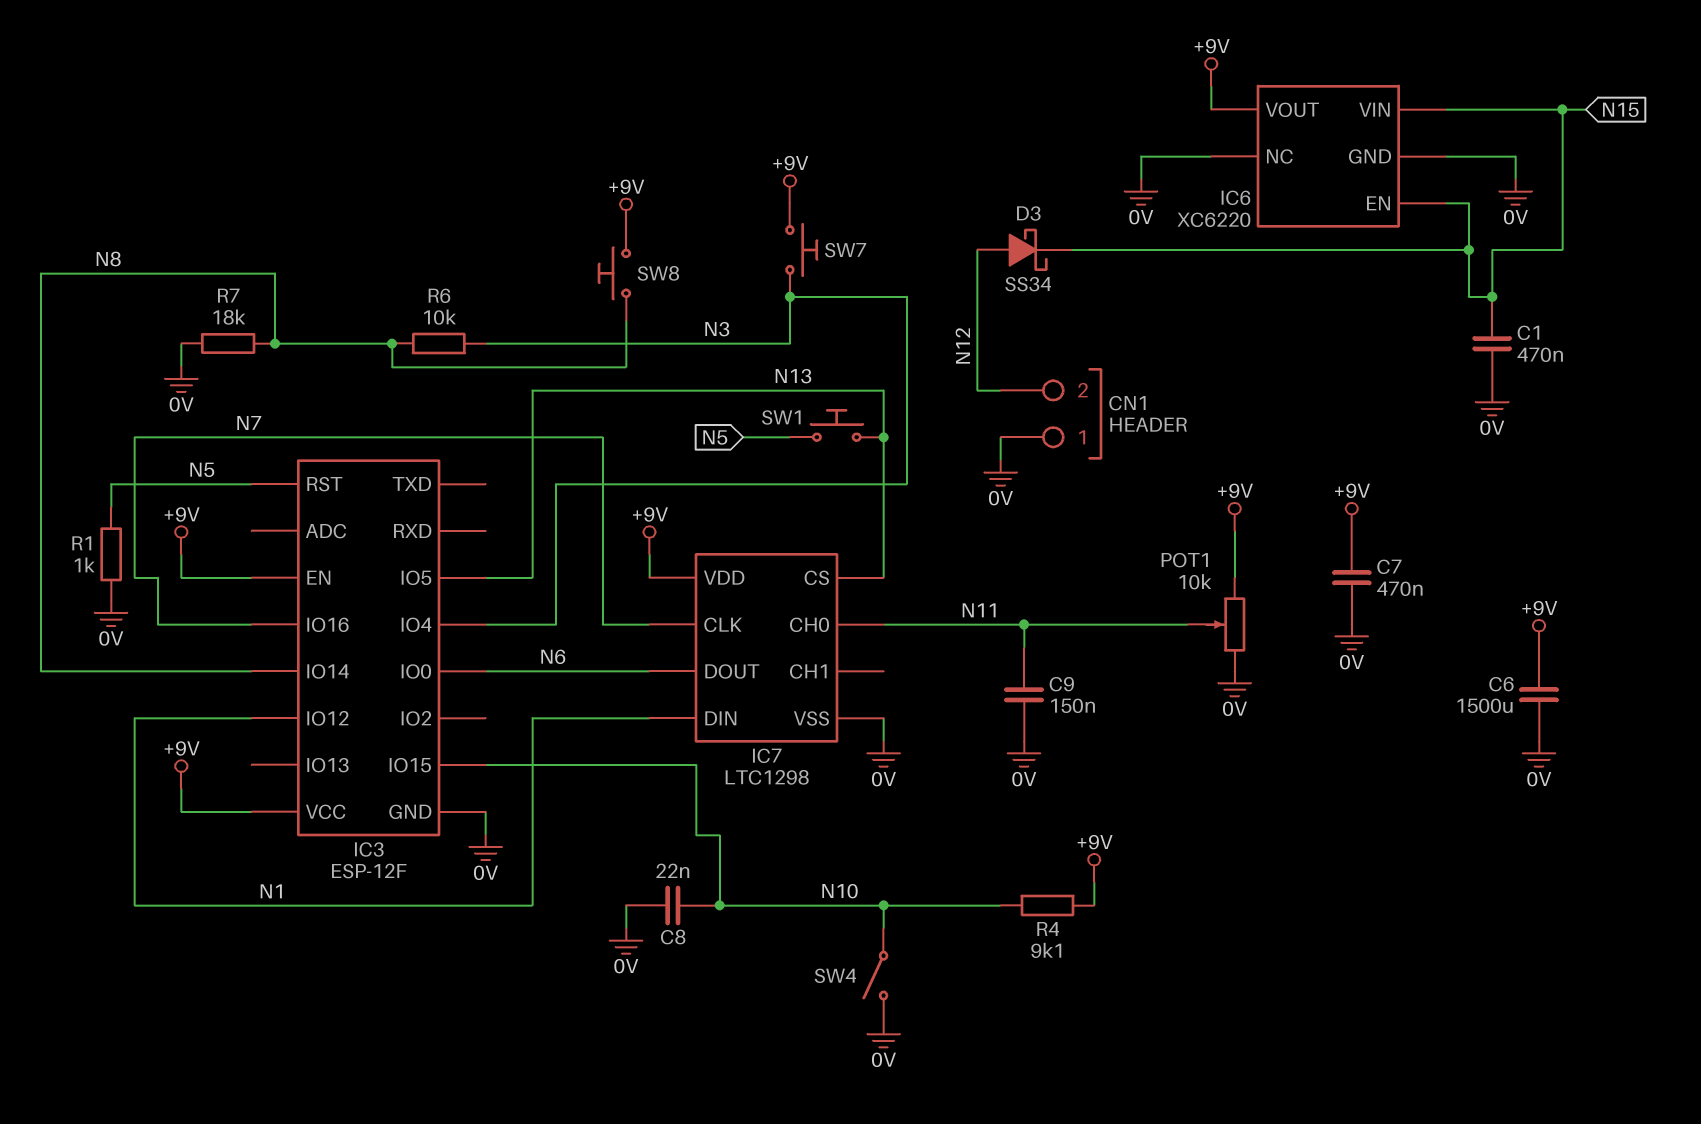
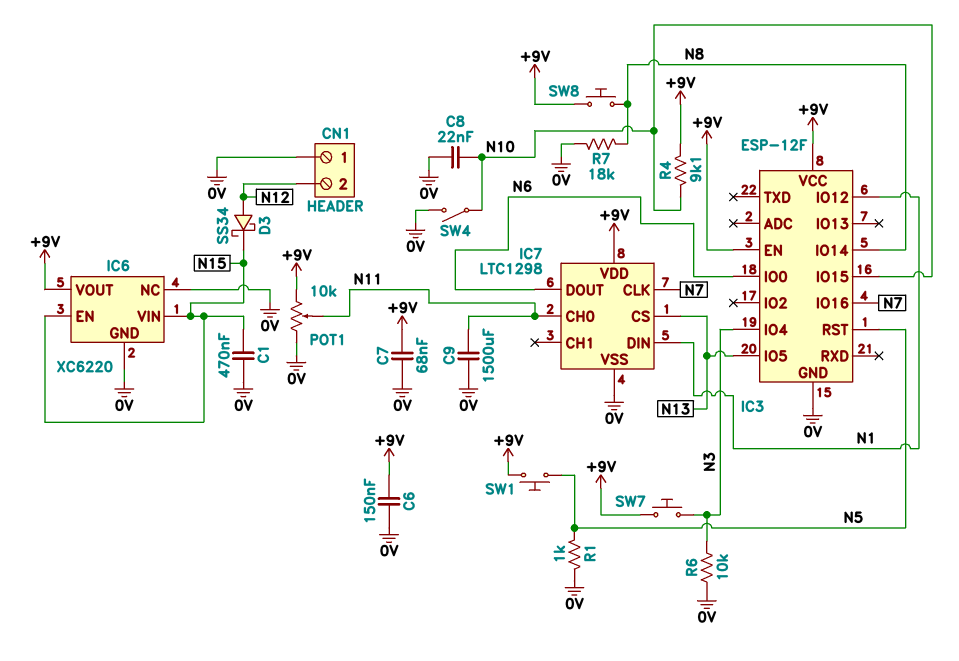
C6: 1500uF (+9V, 0V) -> 150nF (+9V, 0V)
C7: 470nF (+9V, 0V) -> 68nF (+9V, 0V)
C9: 150nF (0V, N11) -> 1500uF (0V, N11)
R6: 10k (N3, N8) -> 10k (0V, N3)
SW1: button (N5, N13) -> button (+9V, N5)

